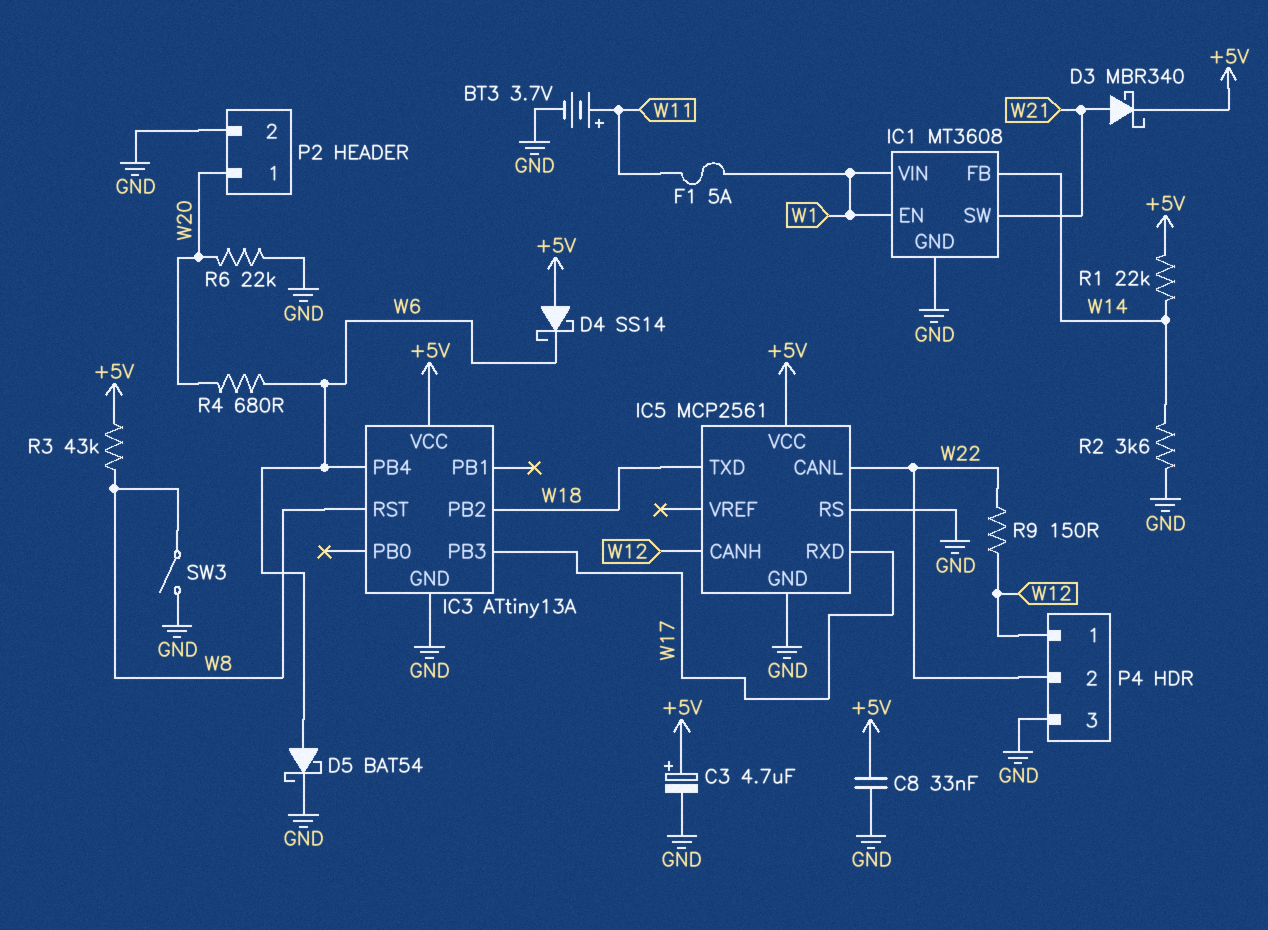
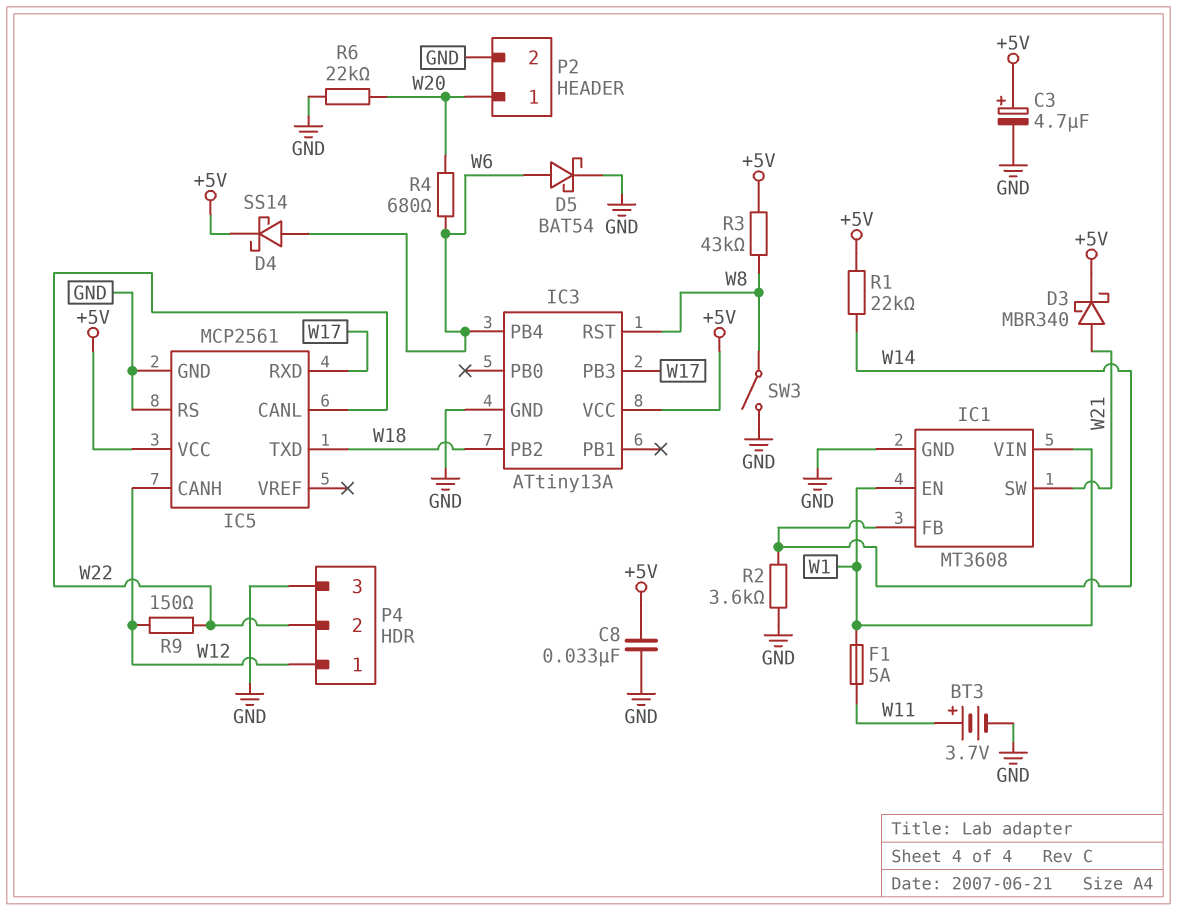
D4: schottky SS14 (A +5V, K W6) -> schottky SS14 (A W6, K +5V)

